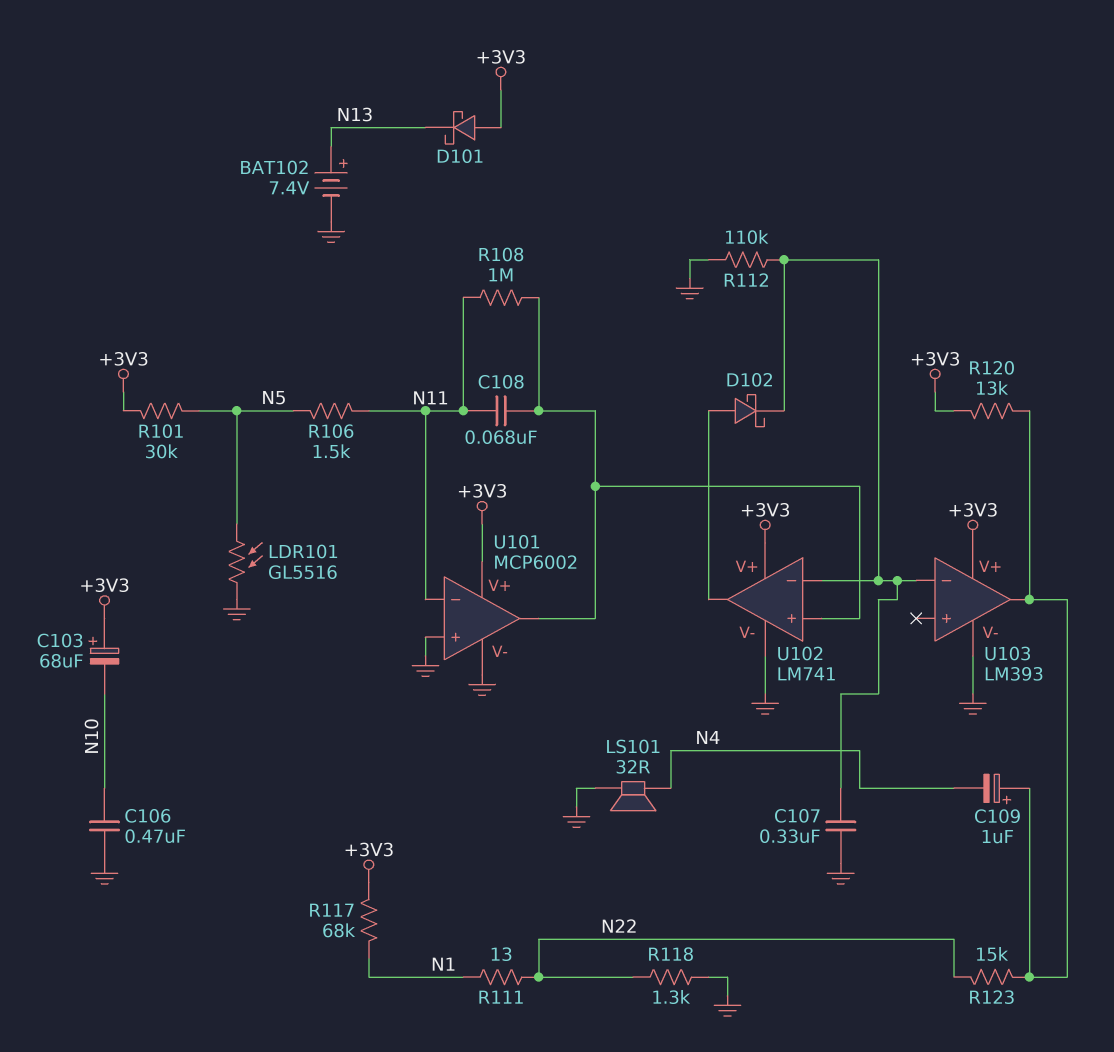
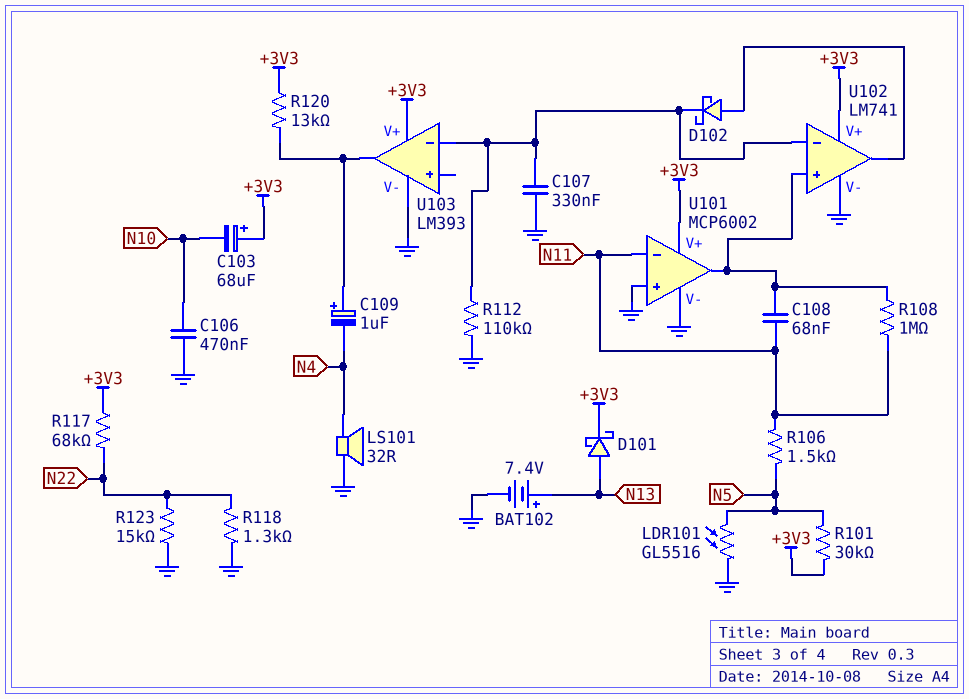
D101: schottky (A +3V3, K N13) -> schottky (A N13, K +3V3)
R111: 13 (N1, N22) -> none
R117: 68k (+3V3, N1) -> 68k (+3V3, N22)
R123: 15k (N22, U103/out) -> 15k (GND, N22)

